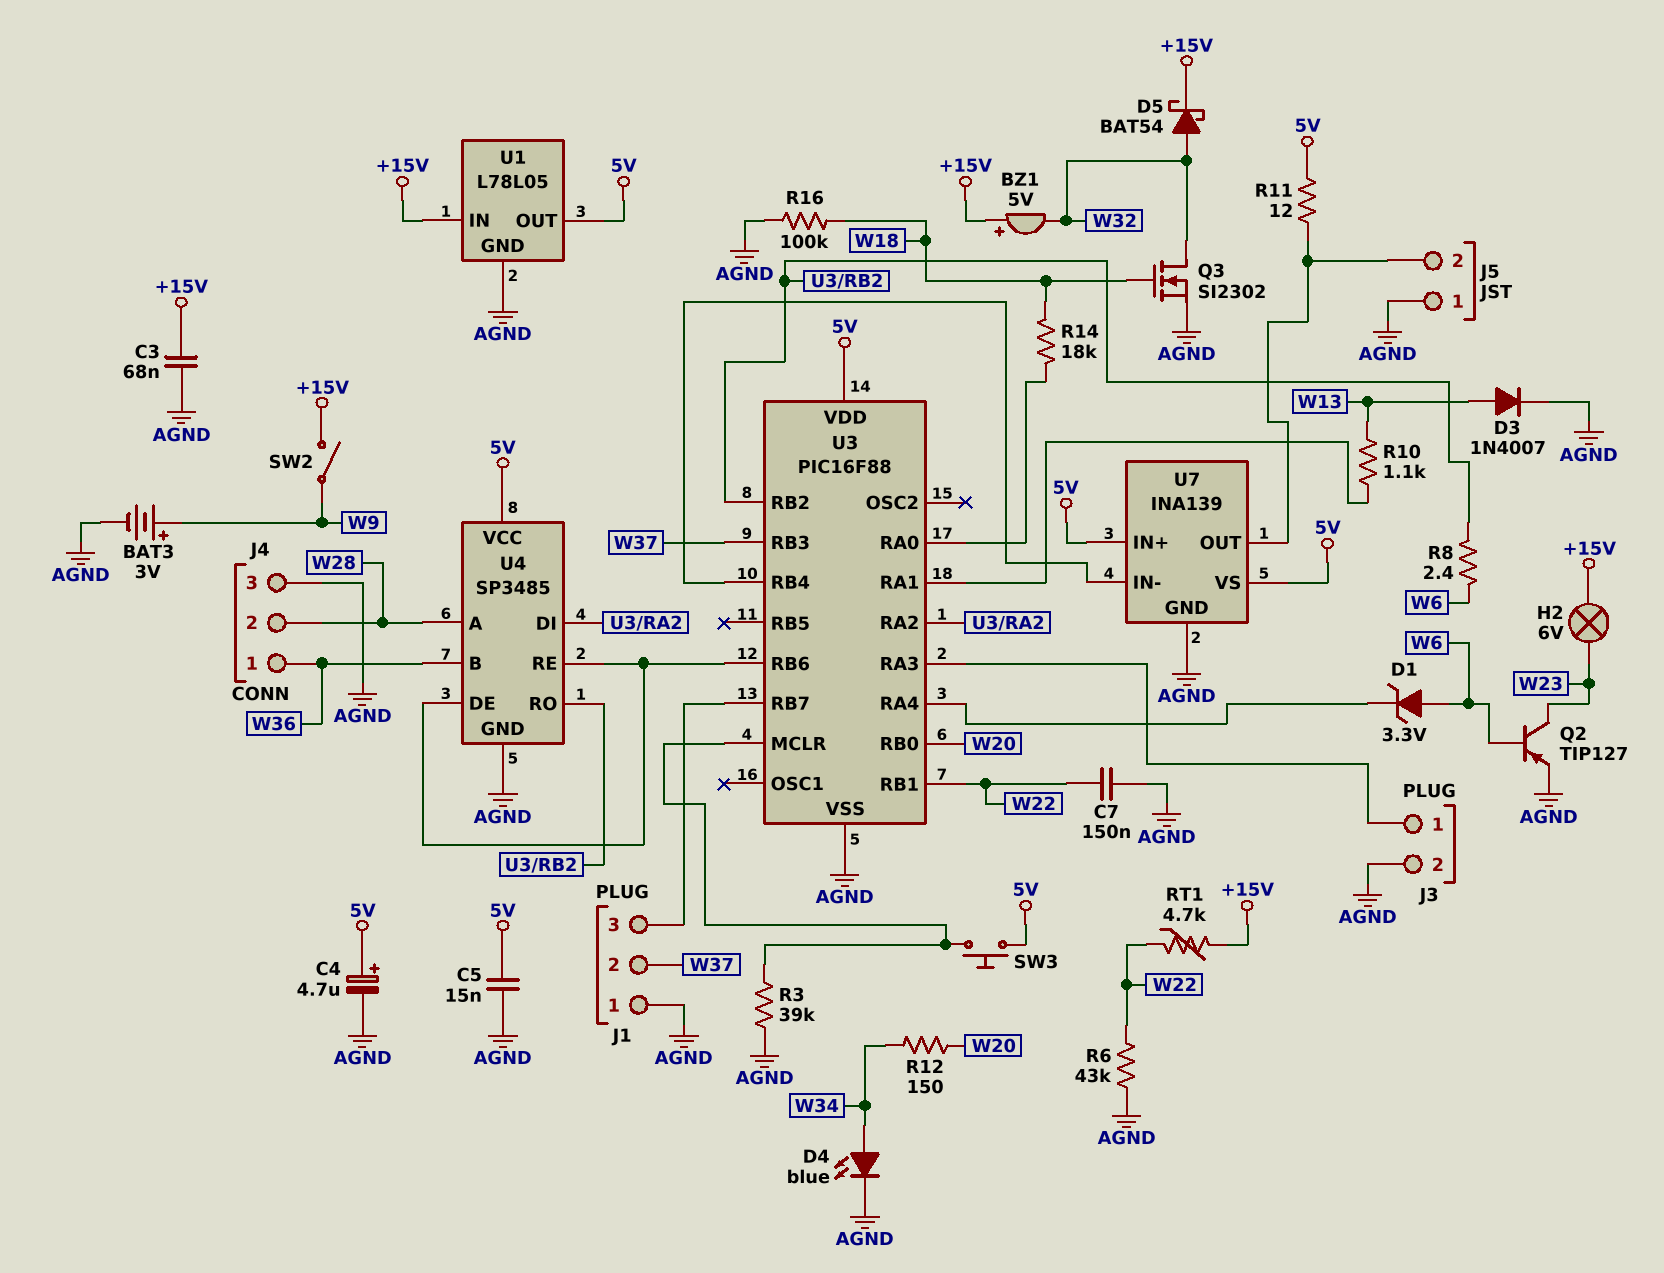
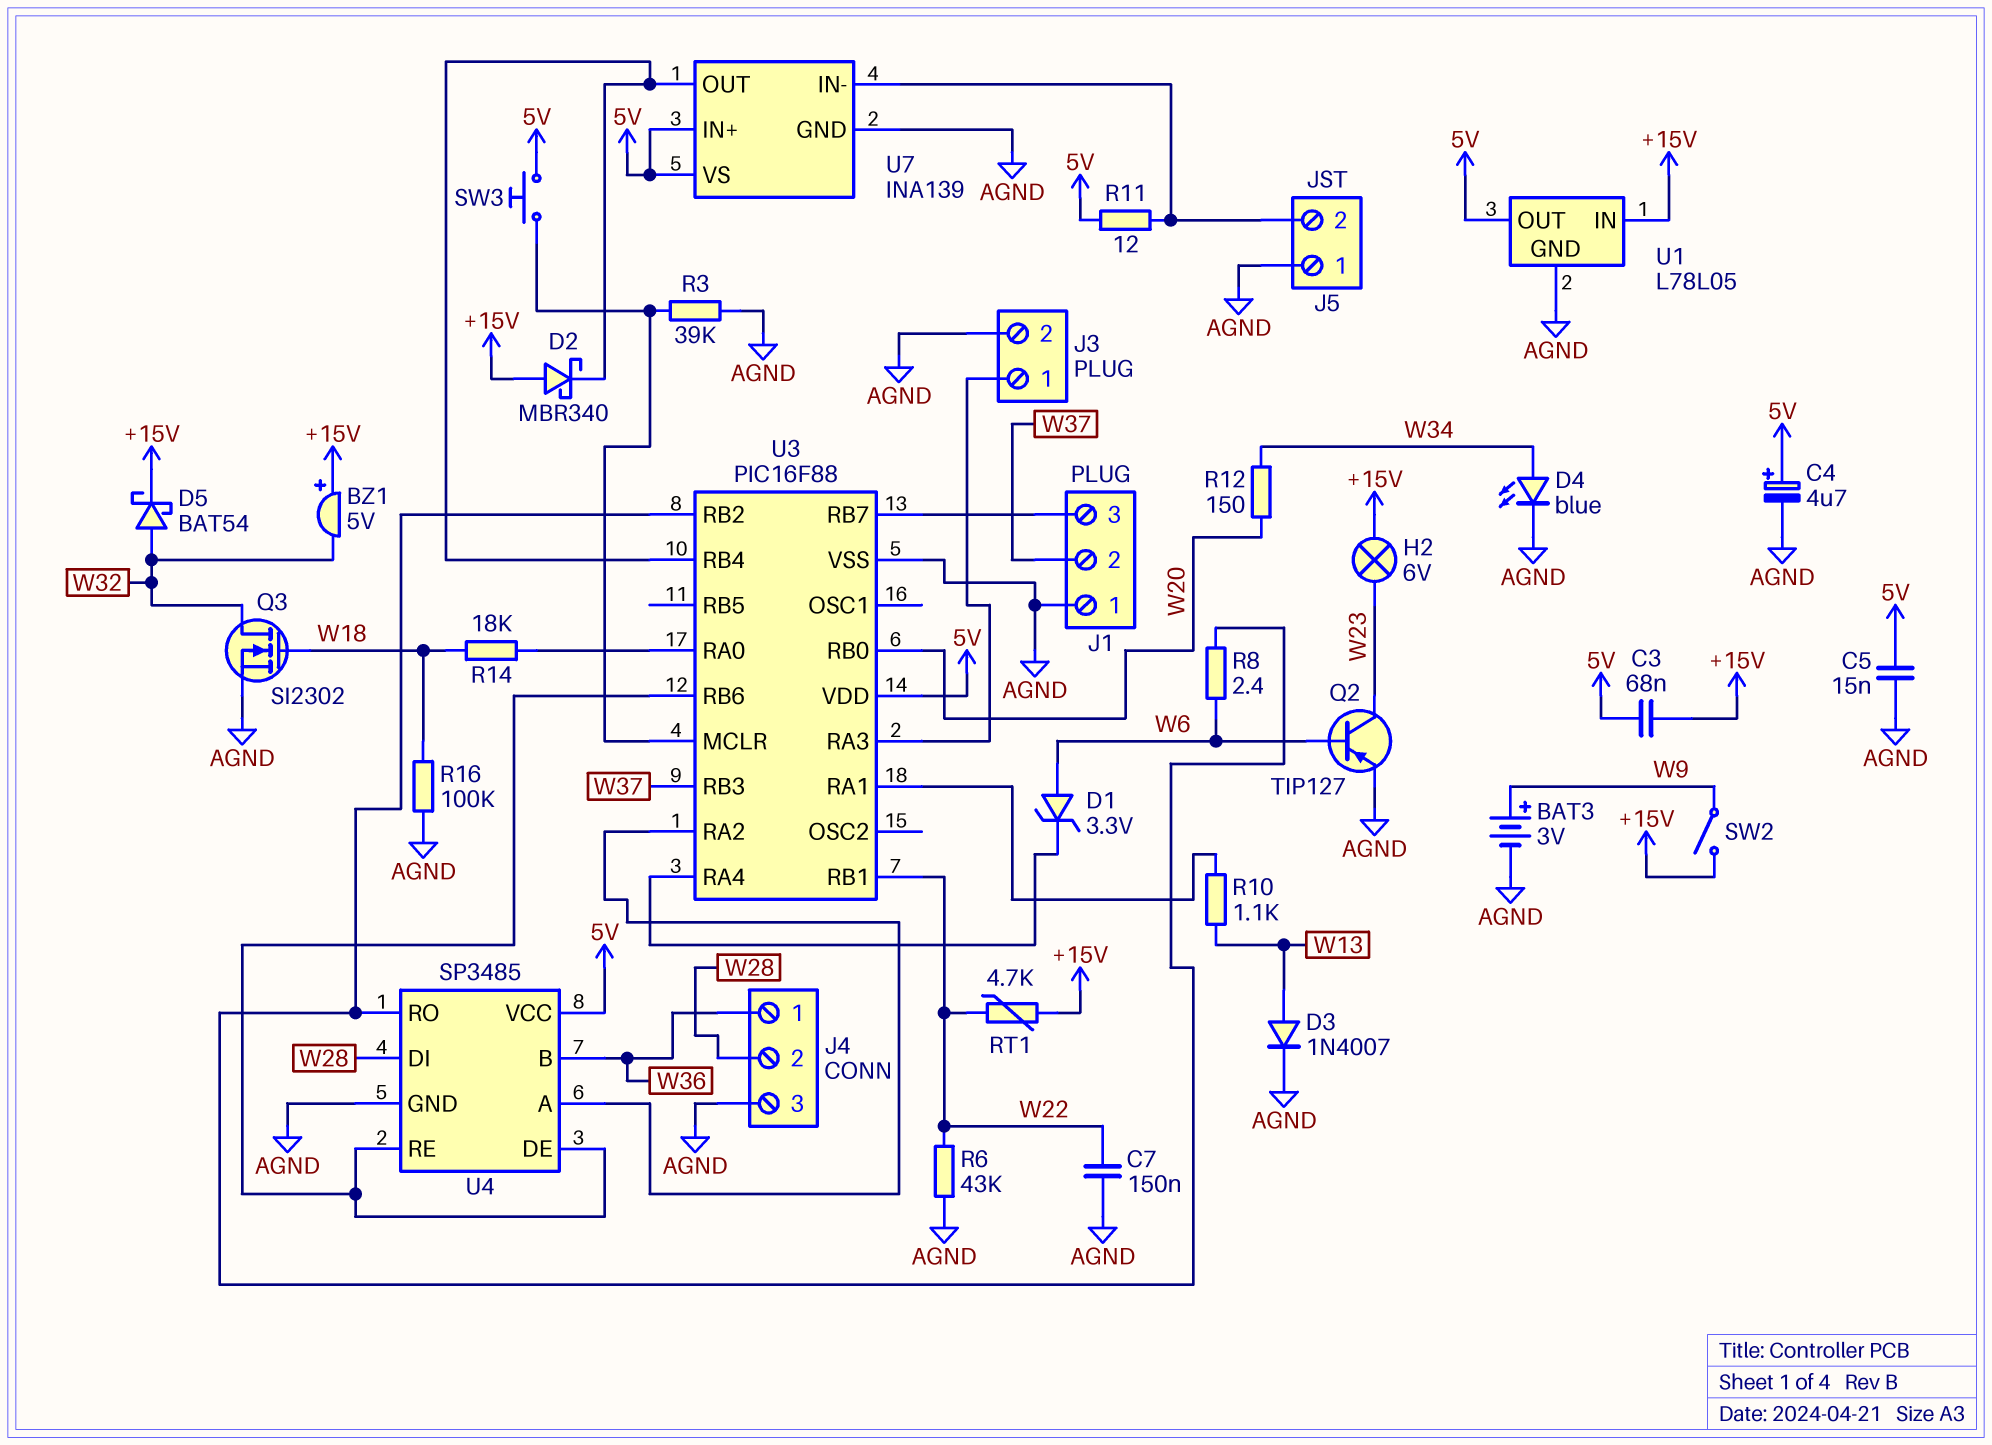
C3: 68nF (+15V, AGND) -> 68nF (+15V, 5V)
D2: none -> schottky MBR340 (A +15V, K U3/RB4)
U4 pin A: W28 -> U3/RA2
U4 pin DI: U3/RA2 -> W28
U7 pin IN-: U3/RB4 -> J5/2
U7 pin OUT: J5/2 -> U3/RB4

